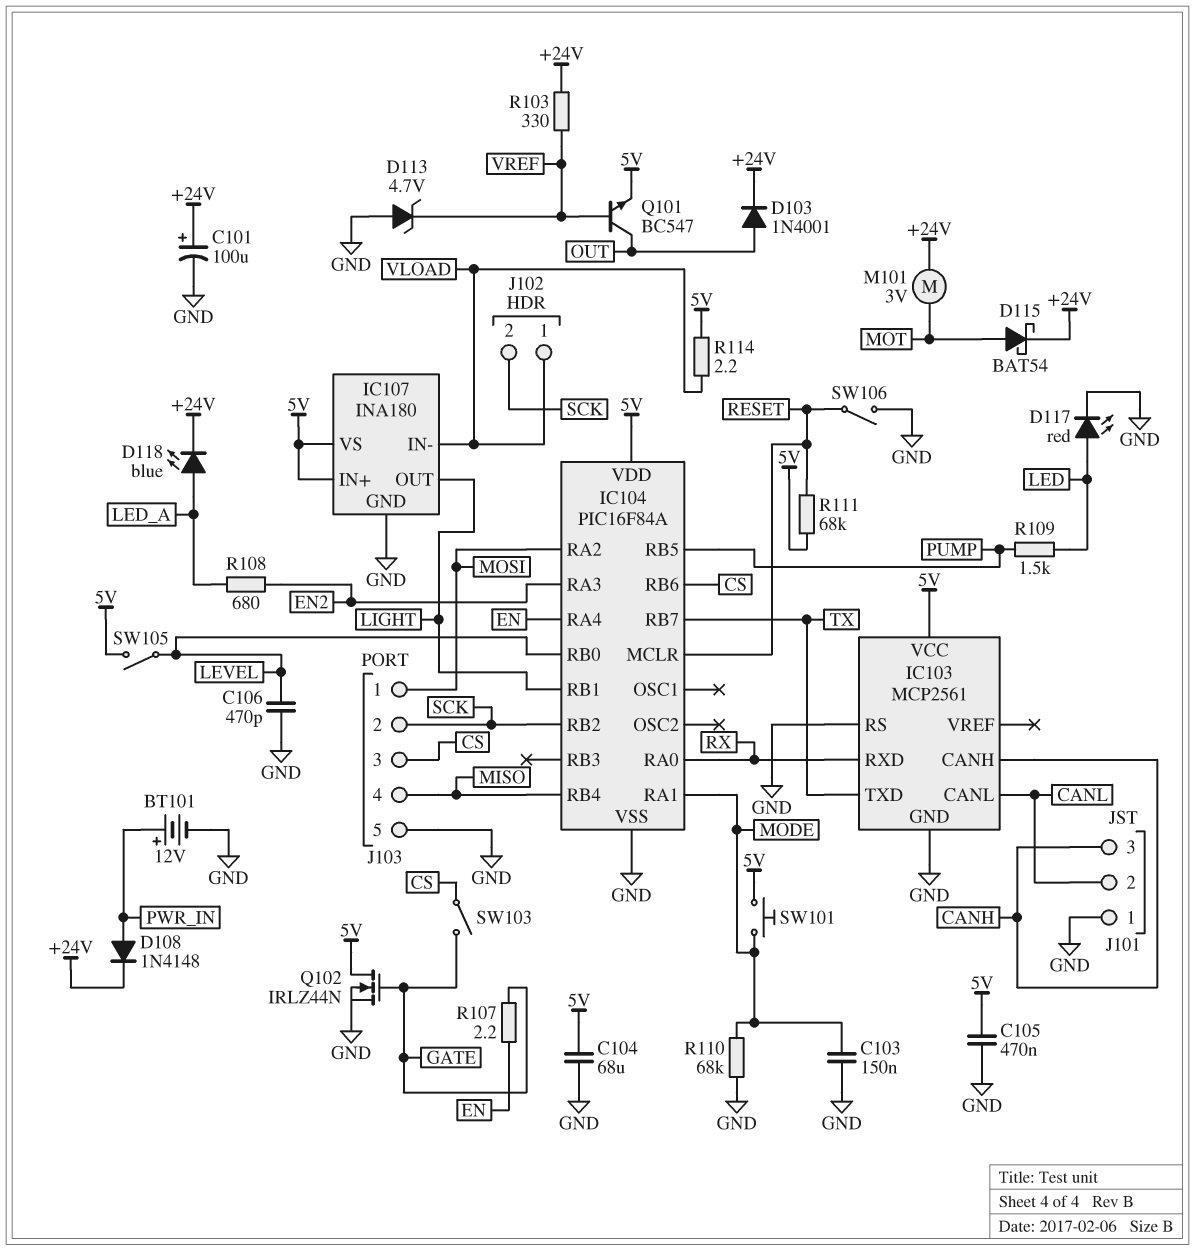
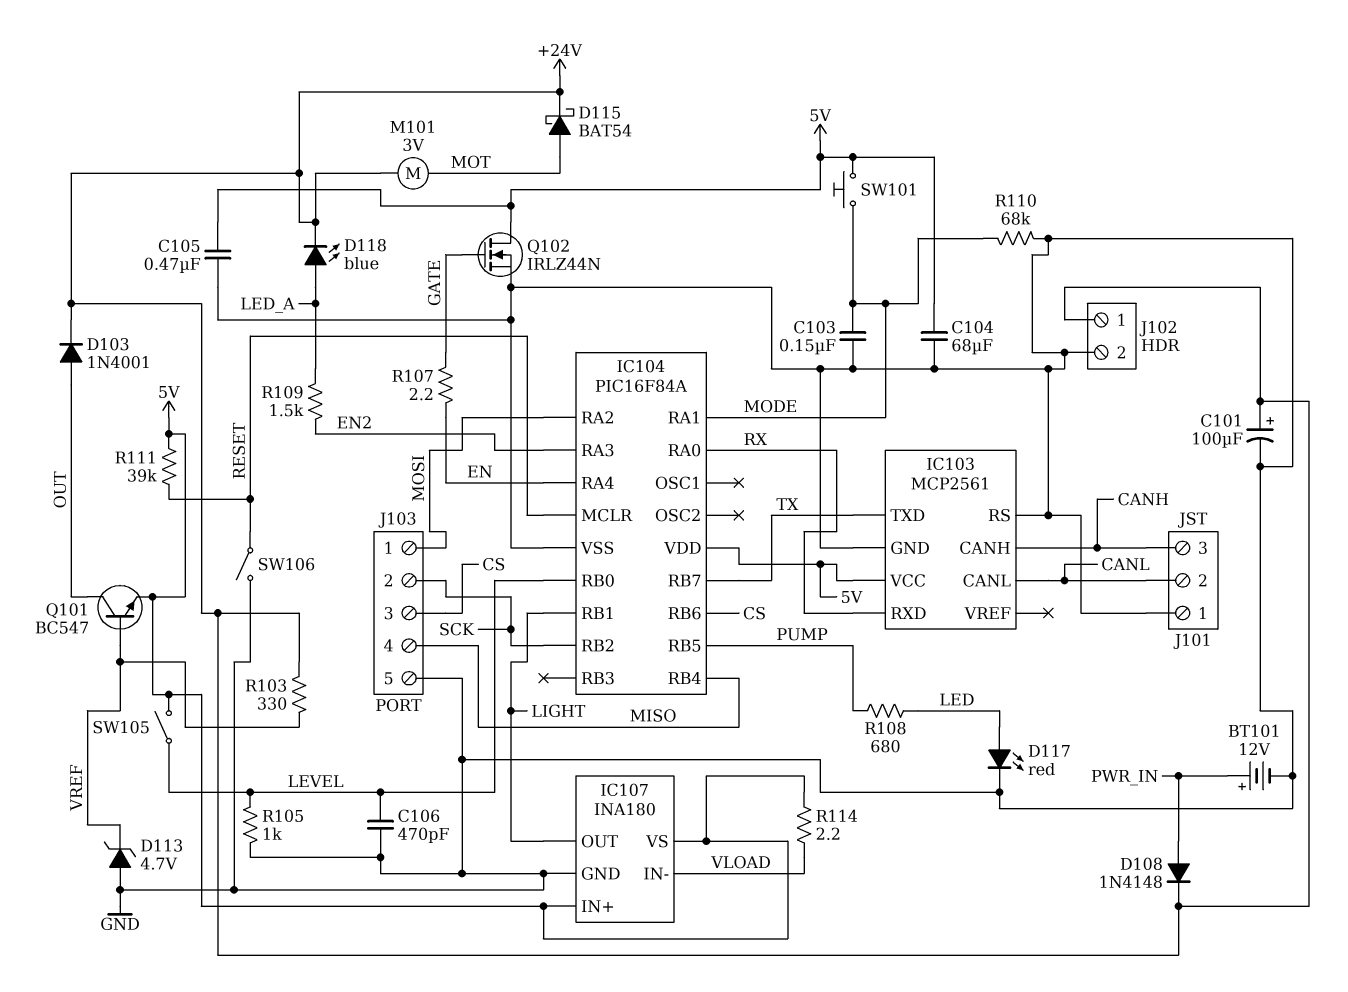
J102 pin 1: VLOAD -> +24V
J102 pin 2: SCK -> GND
R105: none -> 1k (GND, LEVEL)
R108: 680 (EN2, LED_A) -> 680 (LED, PUMP)
R109: 1.5k (LED, PUMP) -> 1.5k (EN2, LED_A)
R111: 68k (5V, RESET) -> 39k (5V, RESET)
SW103: switch (CS, GATE) -> none

